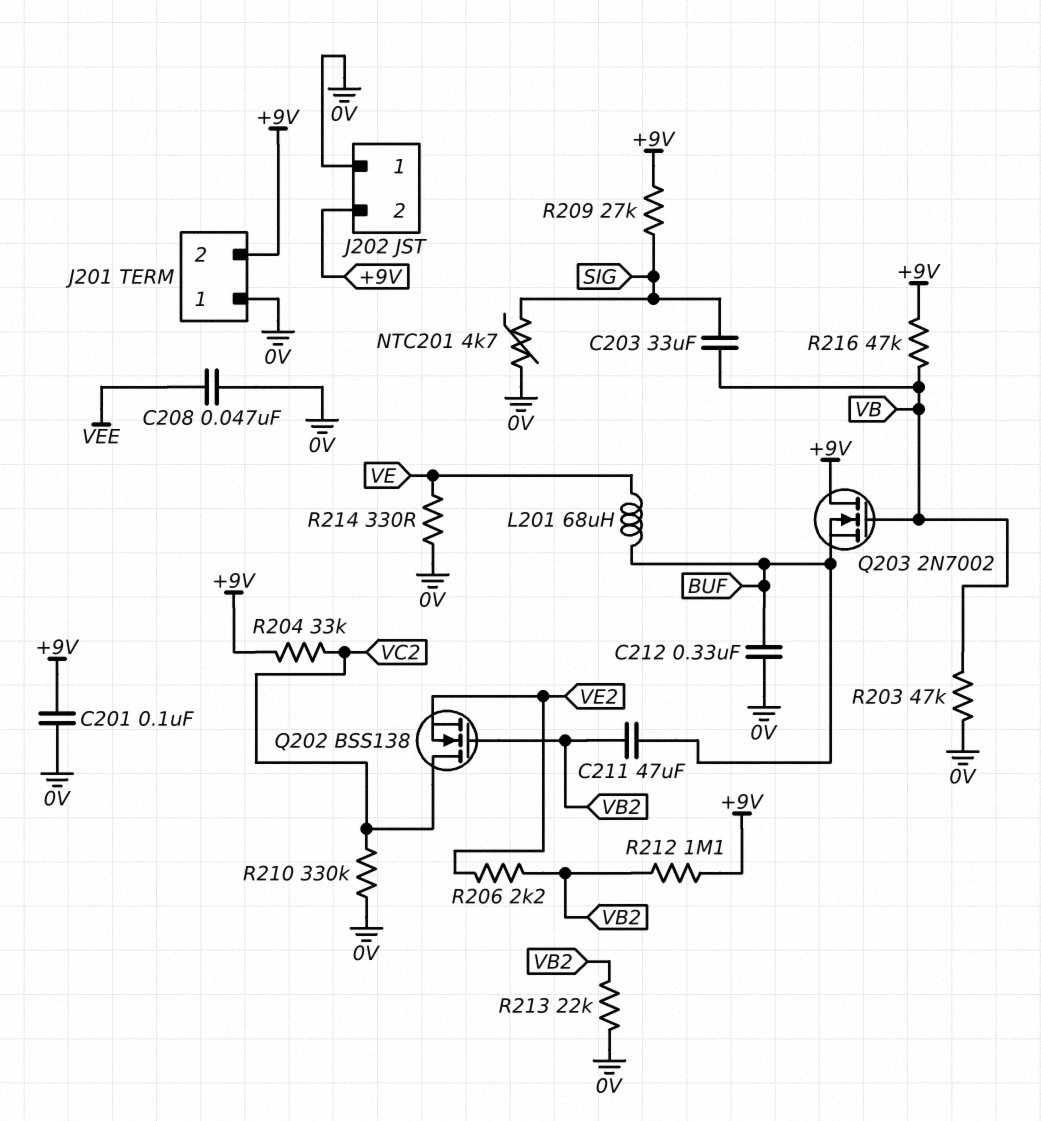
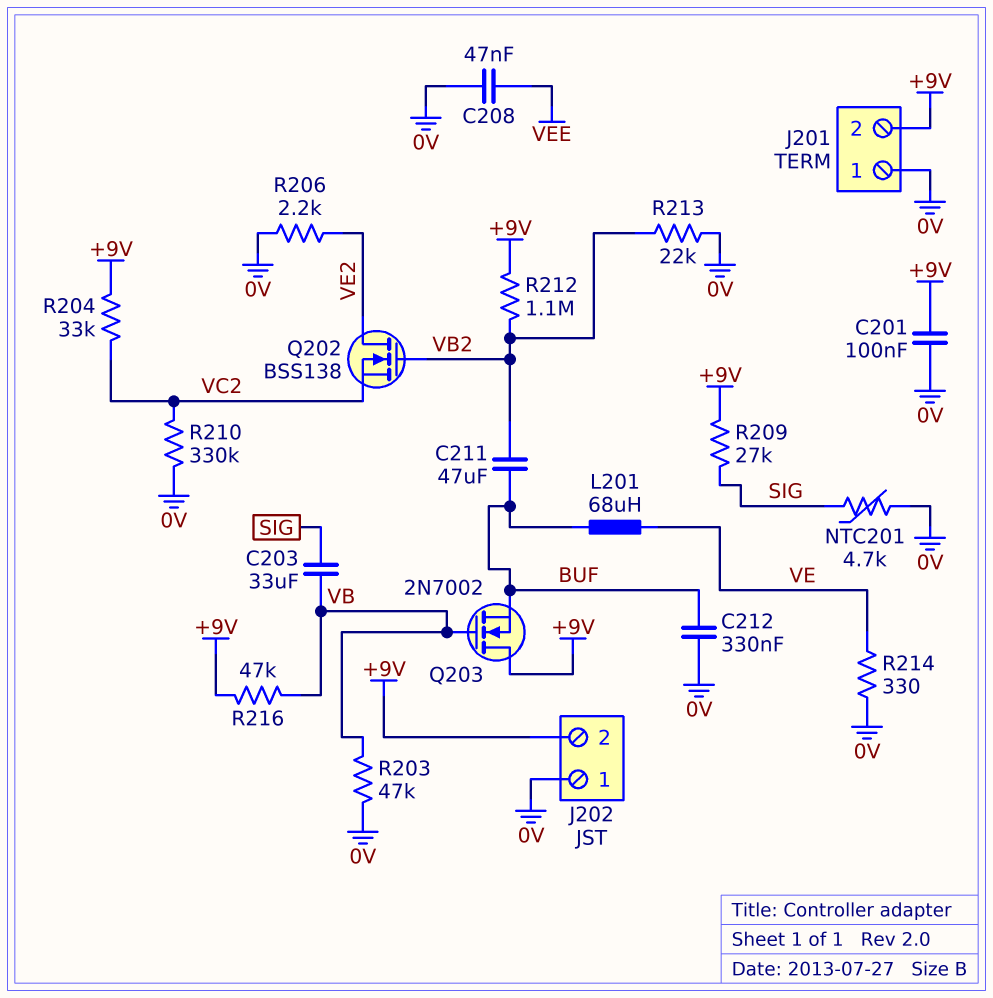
Q202: NMOS BSS138 (G VB2, D VC2, S VE2) -> NMOS BSS138 (G VB2, D VE2, S VC2)
R206: 2.2k (VB2, VE2) -> 2.2k (0V, VE2)

